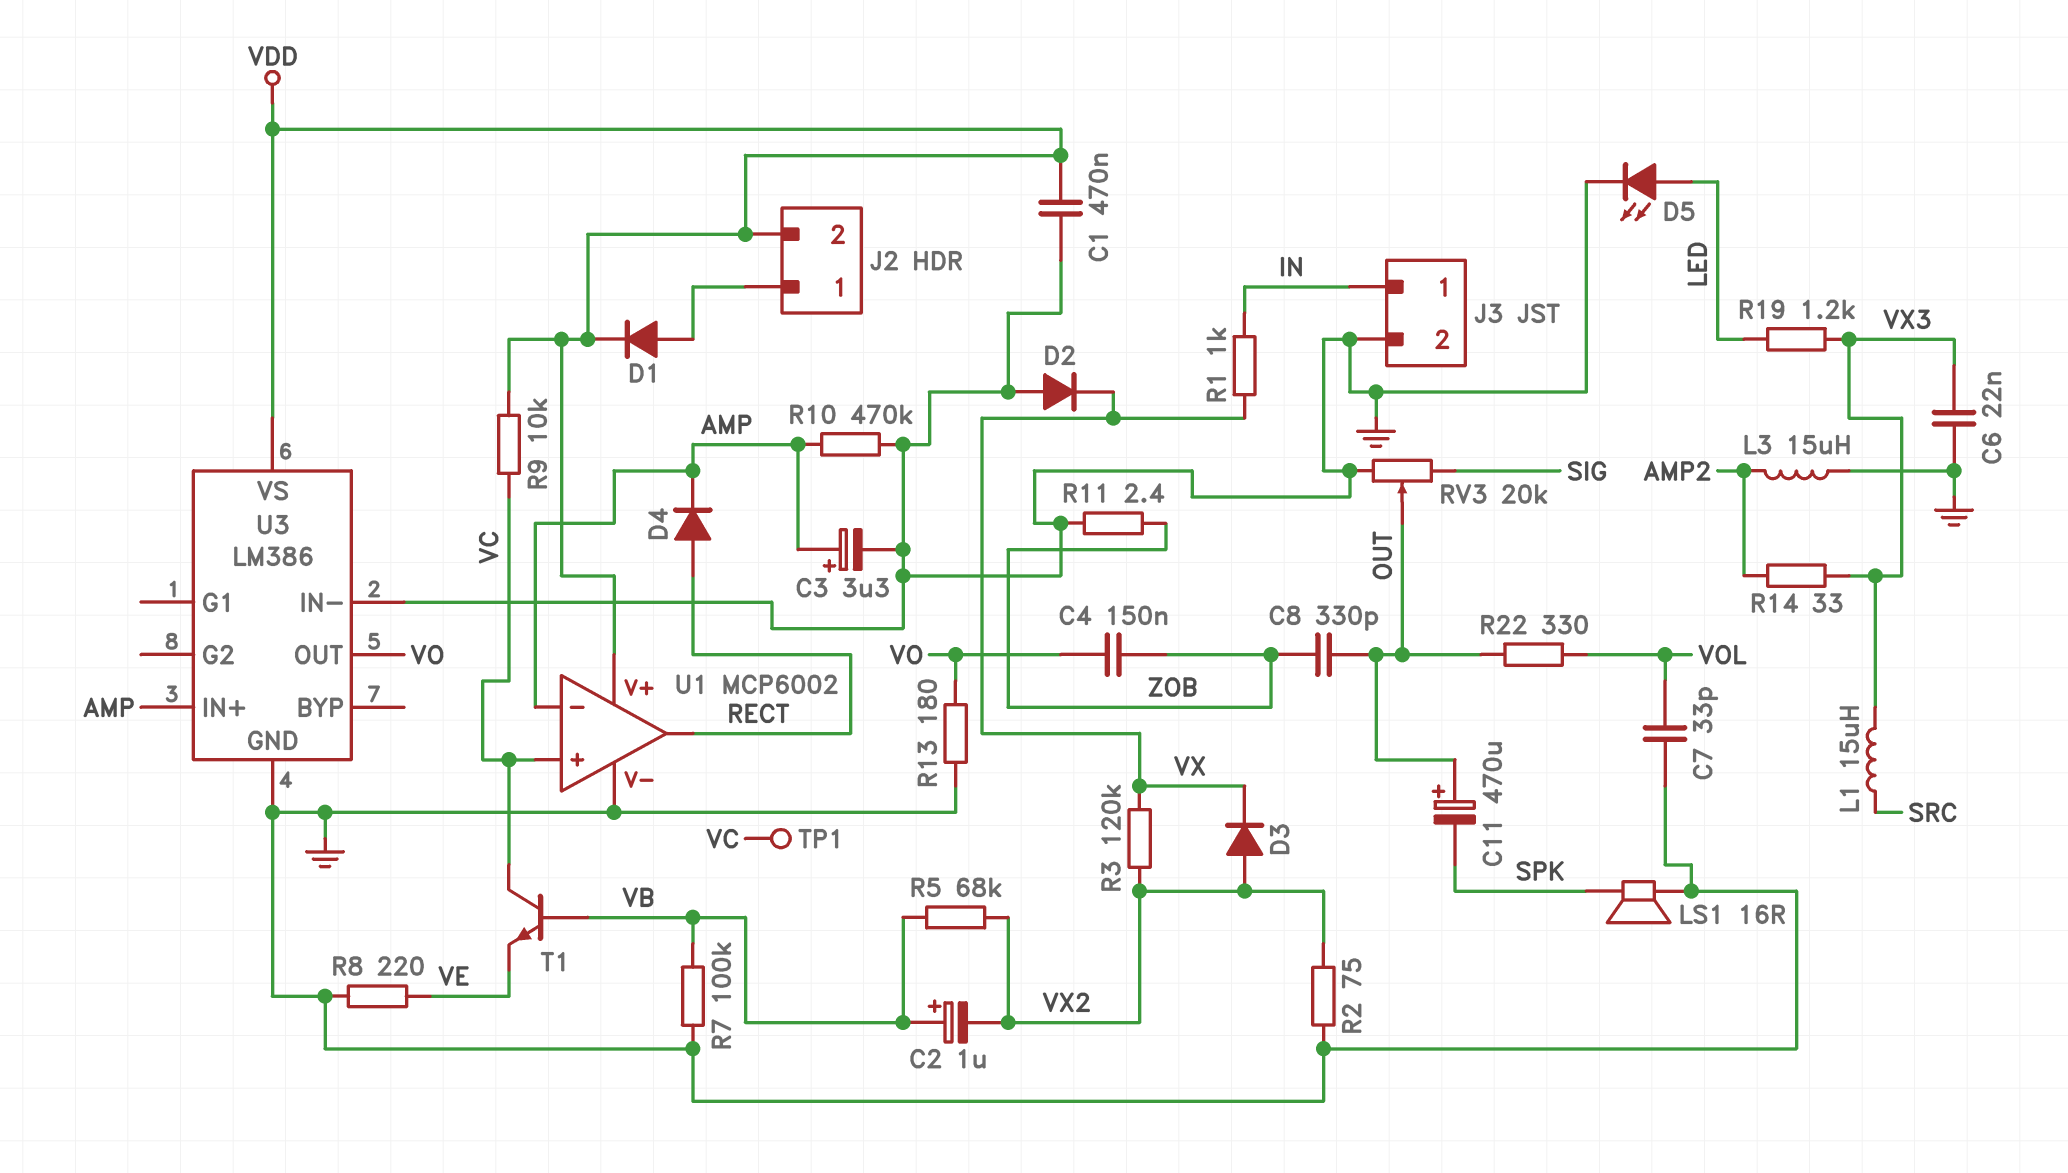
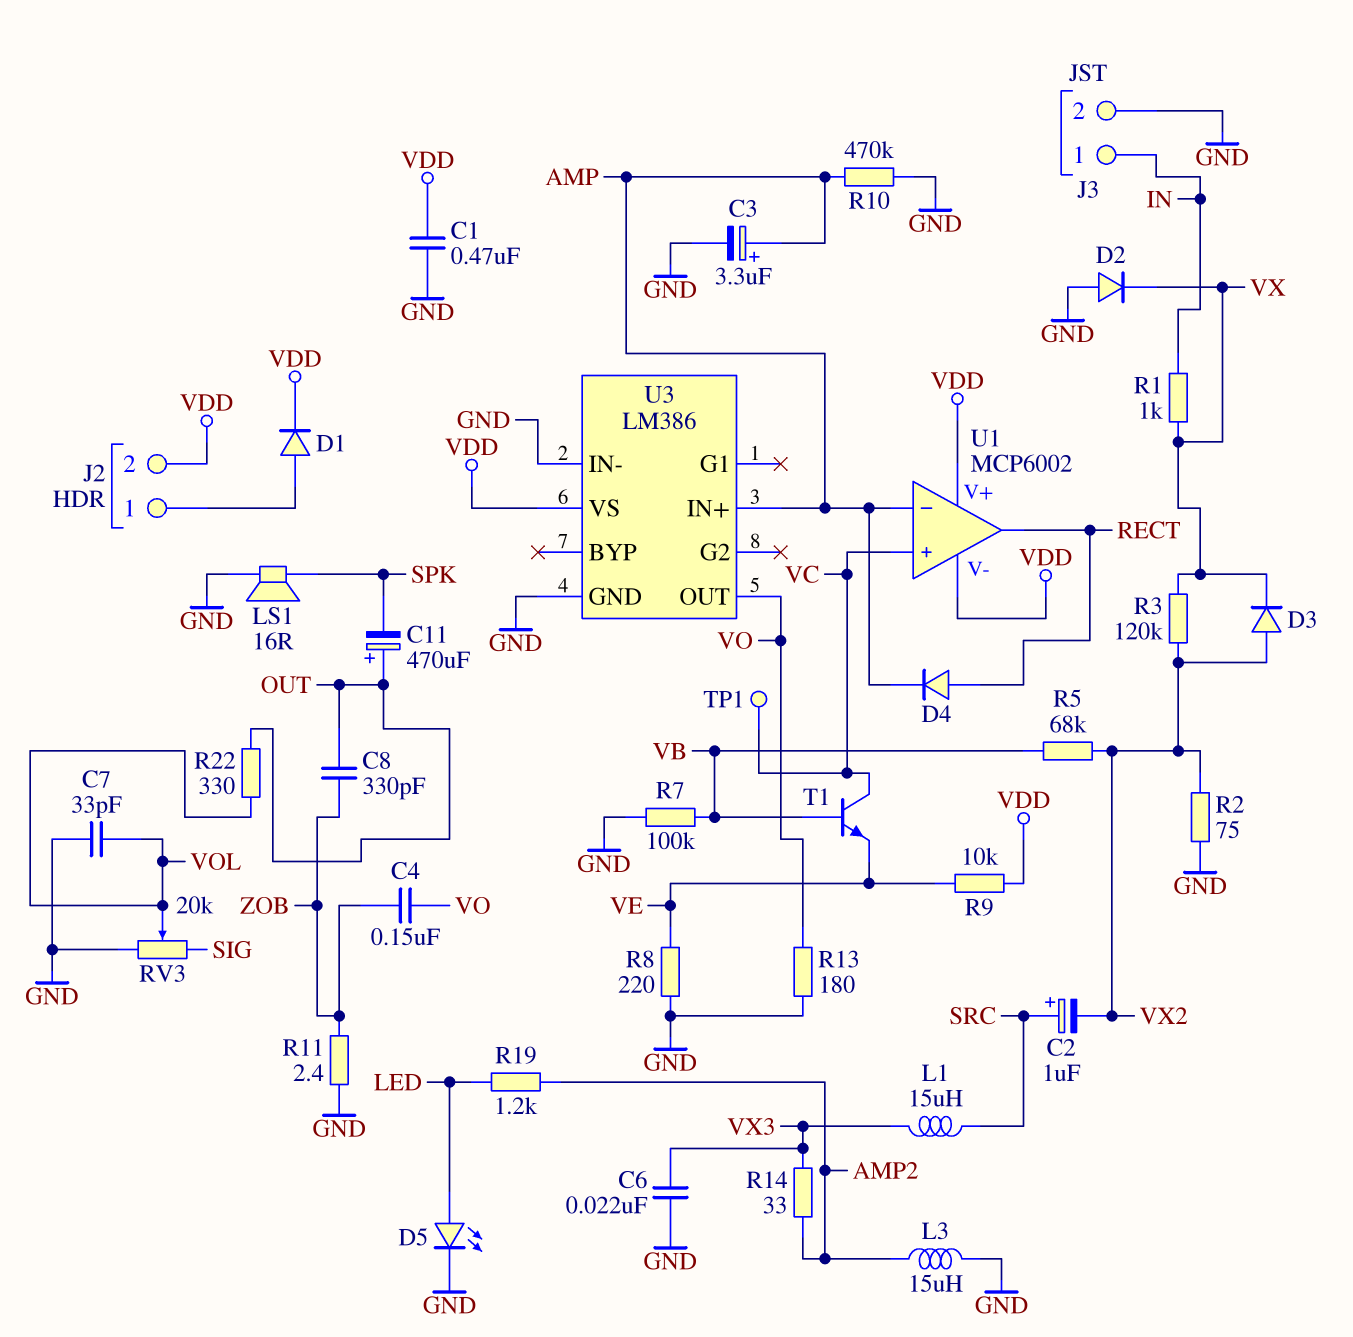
C2: 1uF (plus VB, minus VX2) -> 1uF (plus SRC, minus VX2)
R9: 10k (VC, VDD) -> 10k (VDD, VE)
R19: 1.2k (LED, VX3) -> 1.2k (AMP2, LED)
RV3: 20k (GND, SIG, wiper OUT) -> 20k (GND, SIG, wiper VOL)
U1 pin V-: GND -> VDD

